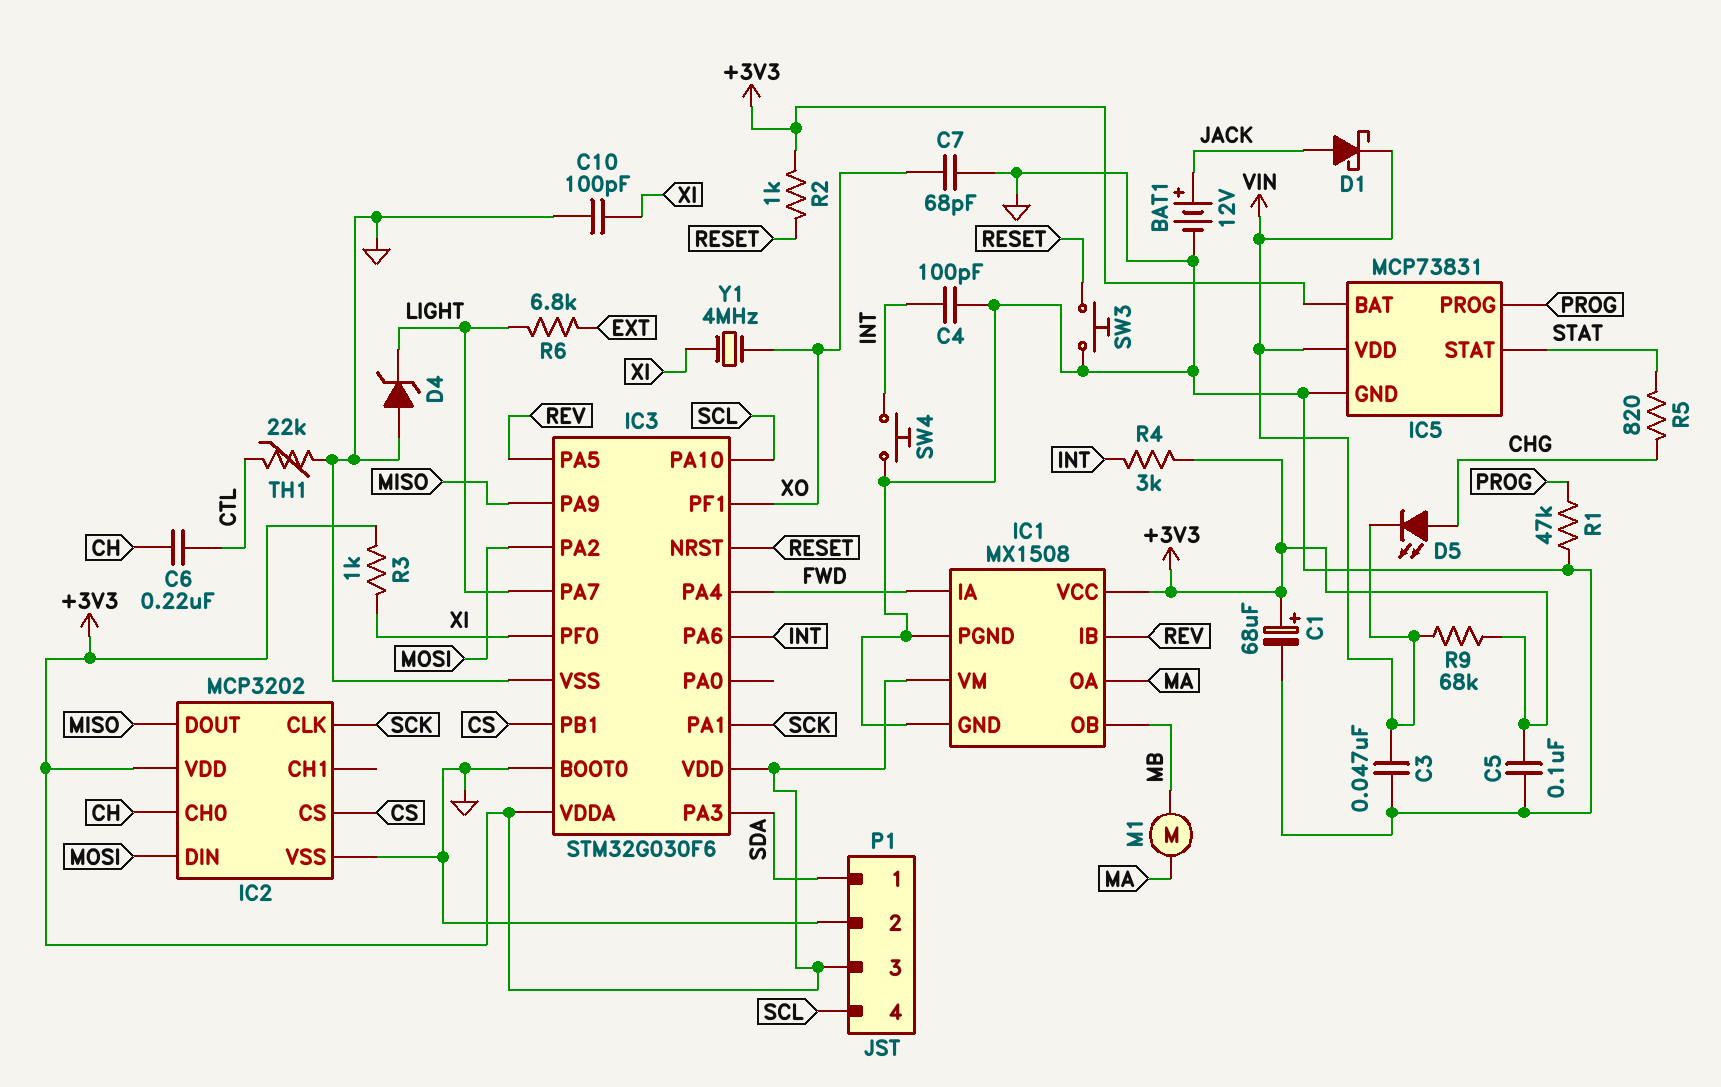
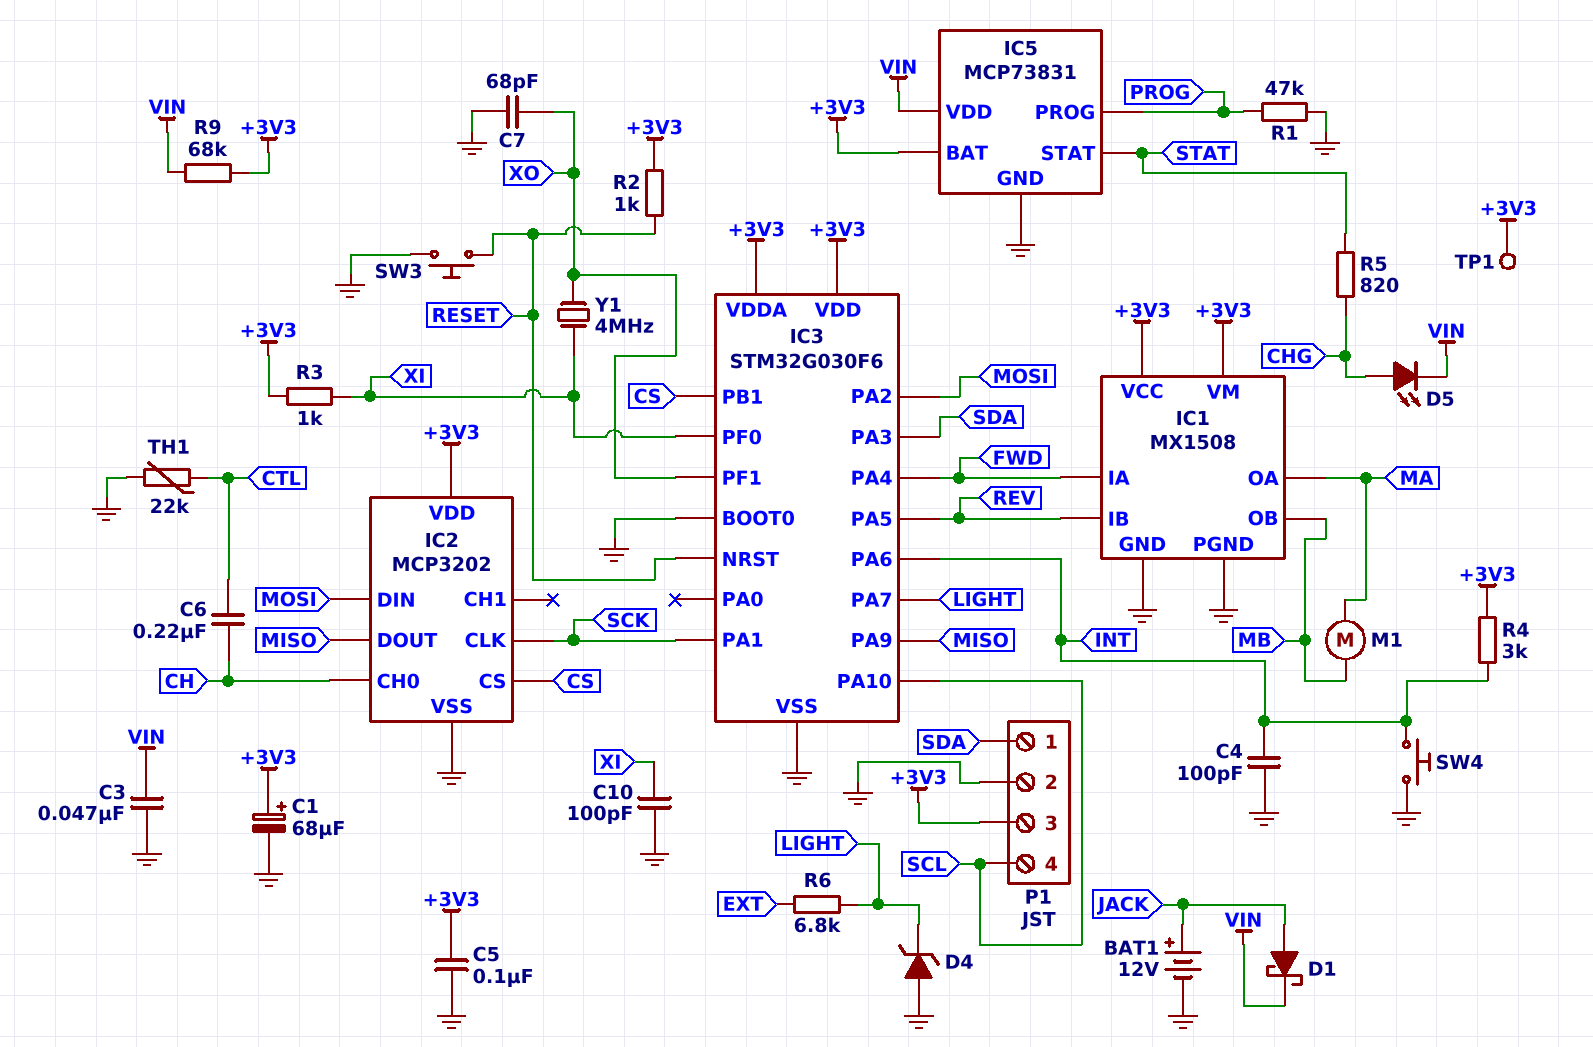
TP1: none -> test point (+3V3)

